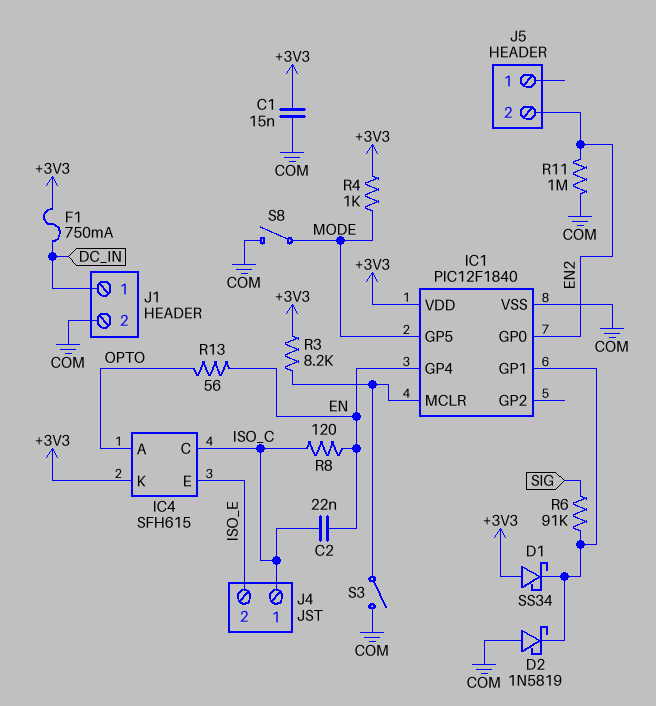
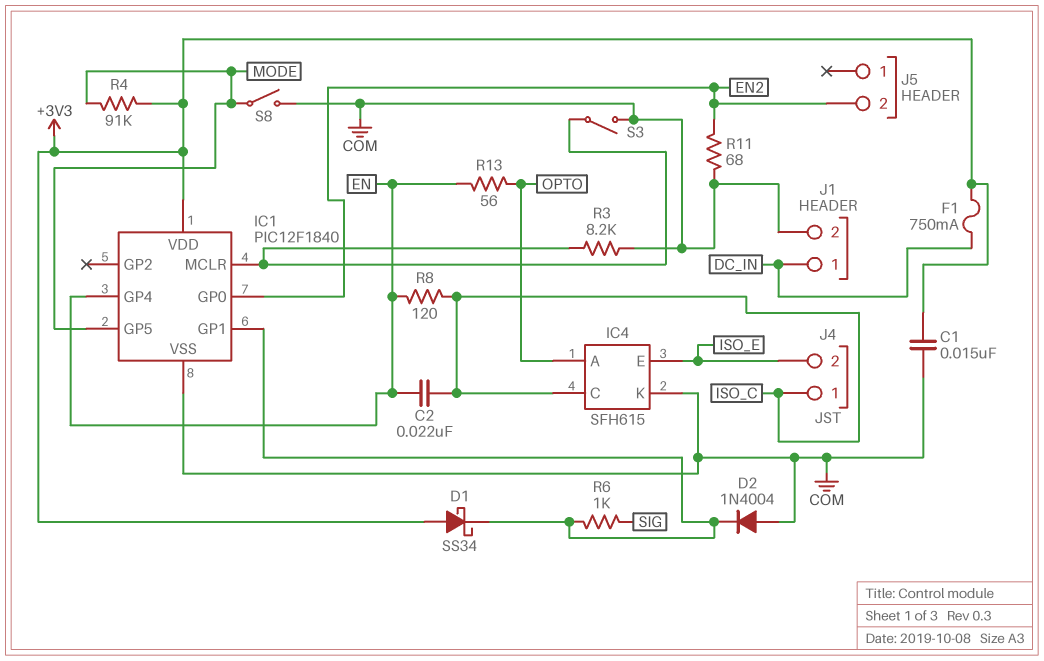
D2: schottky 1N5819 (A COM, K IC1/GP1) -> diode 1N4004 (A COM, K IC1/GP1)
IC4 pin K: +3V3 -> COM
R3: 8.2k (+3V3, IC1/MCLR) -> 8.2k (COM, IC1/MCLR)
R4: 1k (+3V3, MODE) -> 91k (+3V3, MODE)
R6: 91k (IC1/GP1, SIG) -> 1k (IC1/GP1, SIG)
R11: 1M (COM, EN2) -> 68 (COM, EN2)

